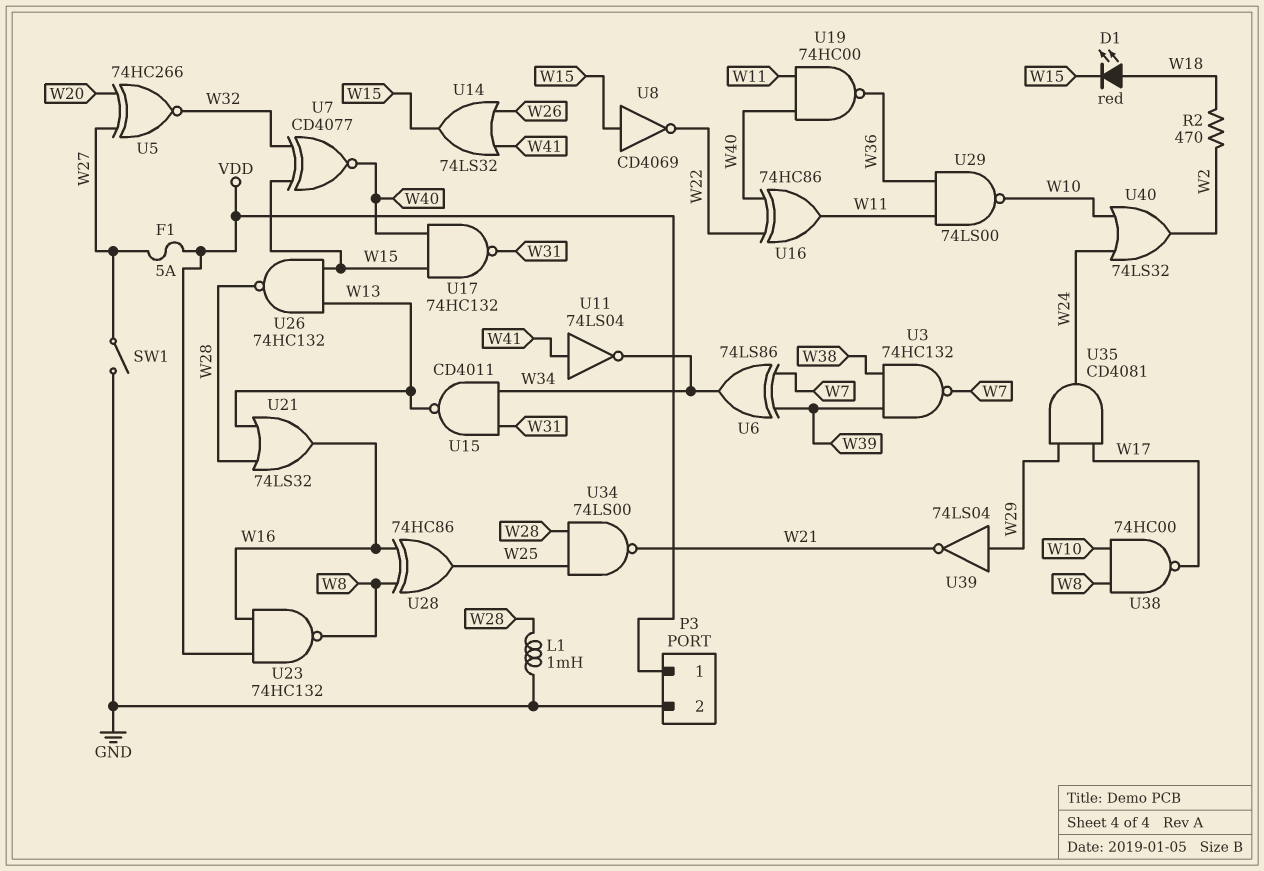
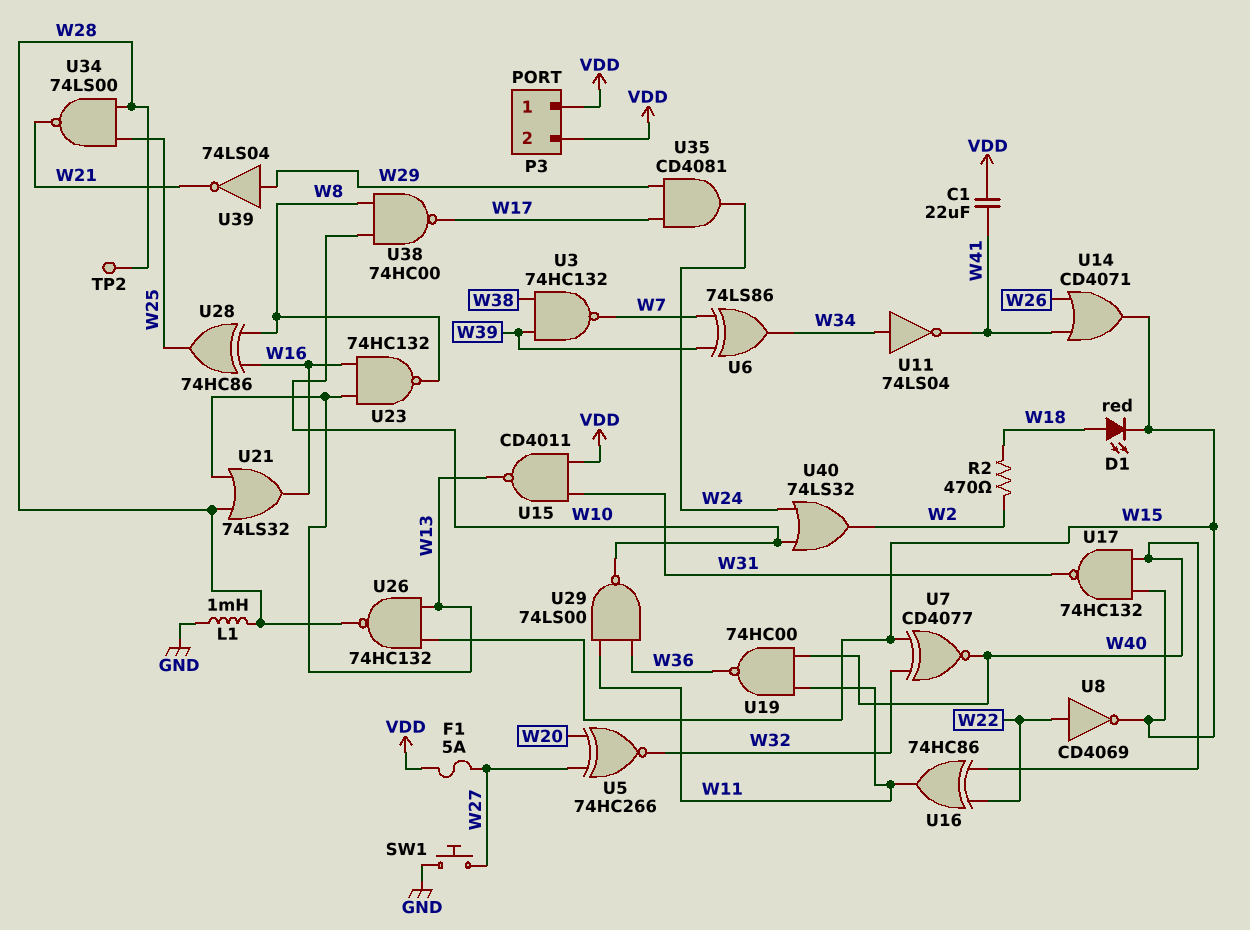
C1: none -> 22uF (VDD, W41)
P3 pin 2: GND -> VDD
SW1: switch (GND, W27) -> button (GND, W27)
TP2: none -> test point (W28)
U8: NOT CD4069 (in W15, out W22) -> NOT CD4069 (in W22, out W15)
U11: NOT 74LS04 (in W41, out W34) -> NOT 74LS04 (in W34, out W41)
U14: OR 74LS32 (in W26, in W41, out W15) -> OR CD4071 (in W26, in W41, out W15)
U15: NAND CD4011 (in W31, in W34, out W13) -> NAND CD4011 (in VDD, in W31, out W13)
U23: NAND 74HC132 (in VDD, in W16, out W8) -> NAND 74HC132 (in W13, in W16, out W8)

